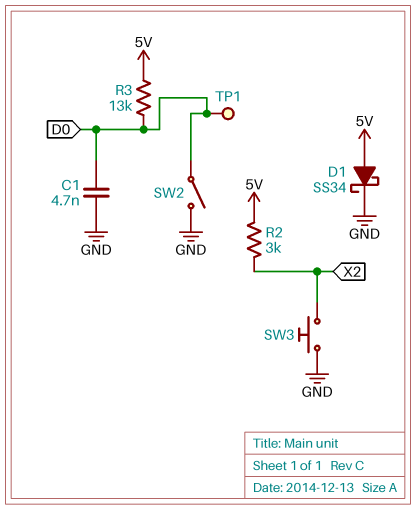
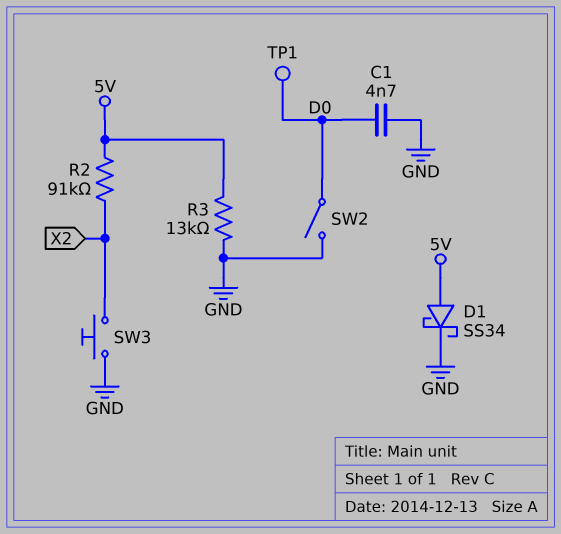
R2: 3k (5V, X2) -> 91k (5V, X2)
R3: 13k (5V, D0) -> 13k (5V, GND)

